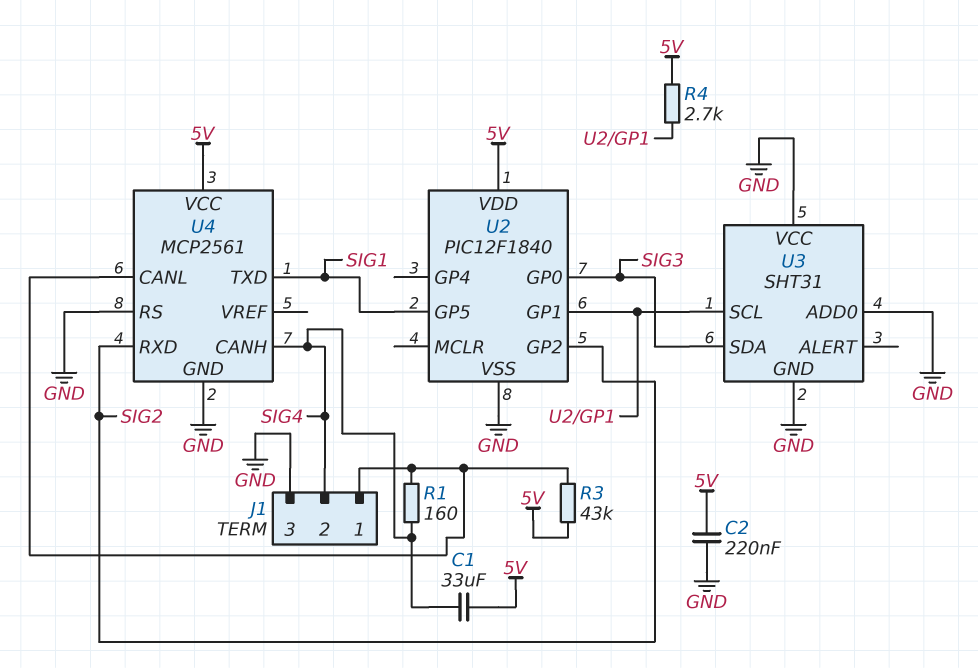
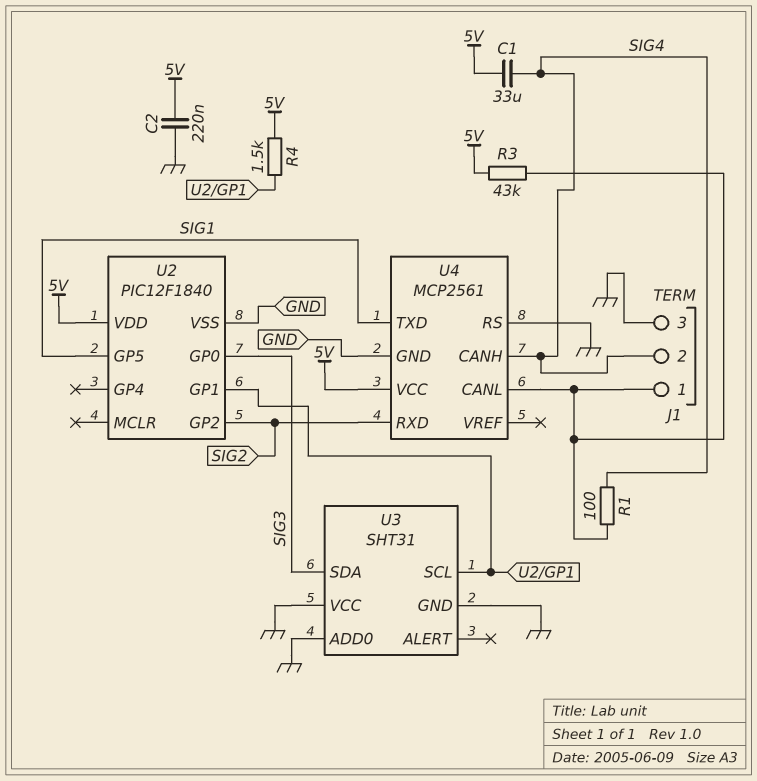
R1: 160 (J1/1, SIG4) -> 100 (J1/1, SIG4)
R4: 2.7k (5V, U2/GP1) -> 1.5k (5V, U2/GP1)

